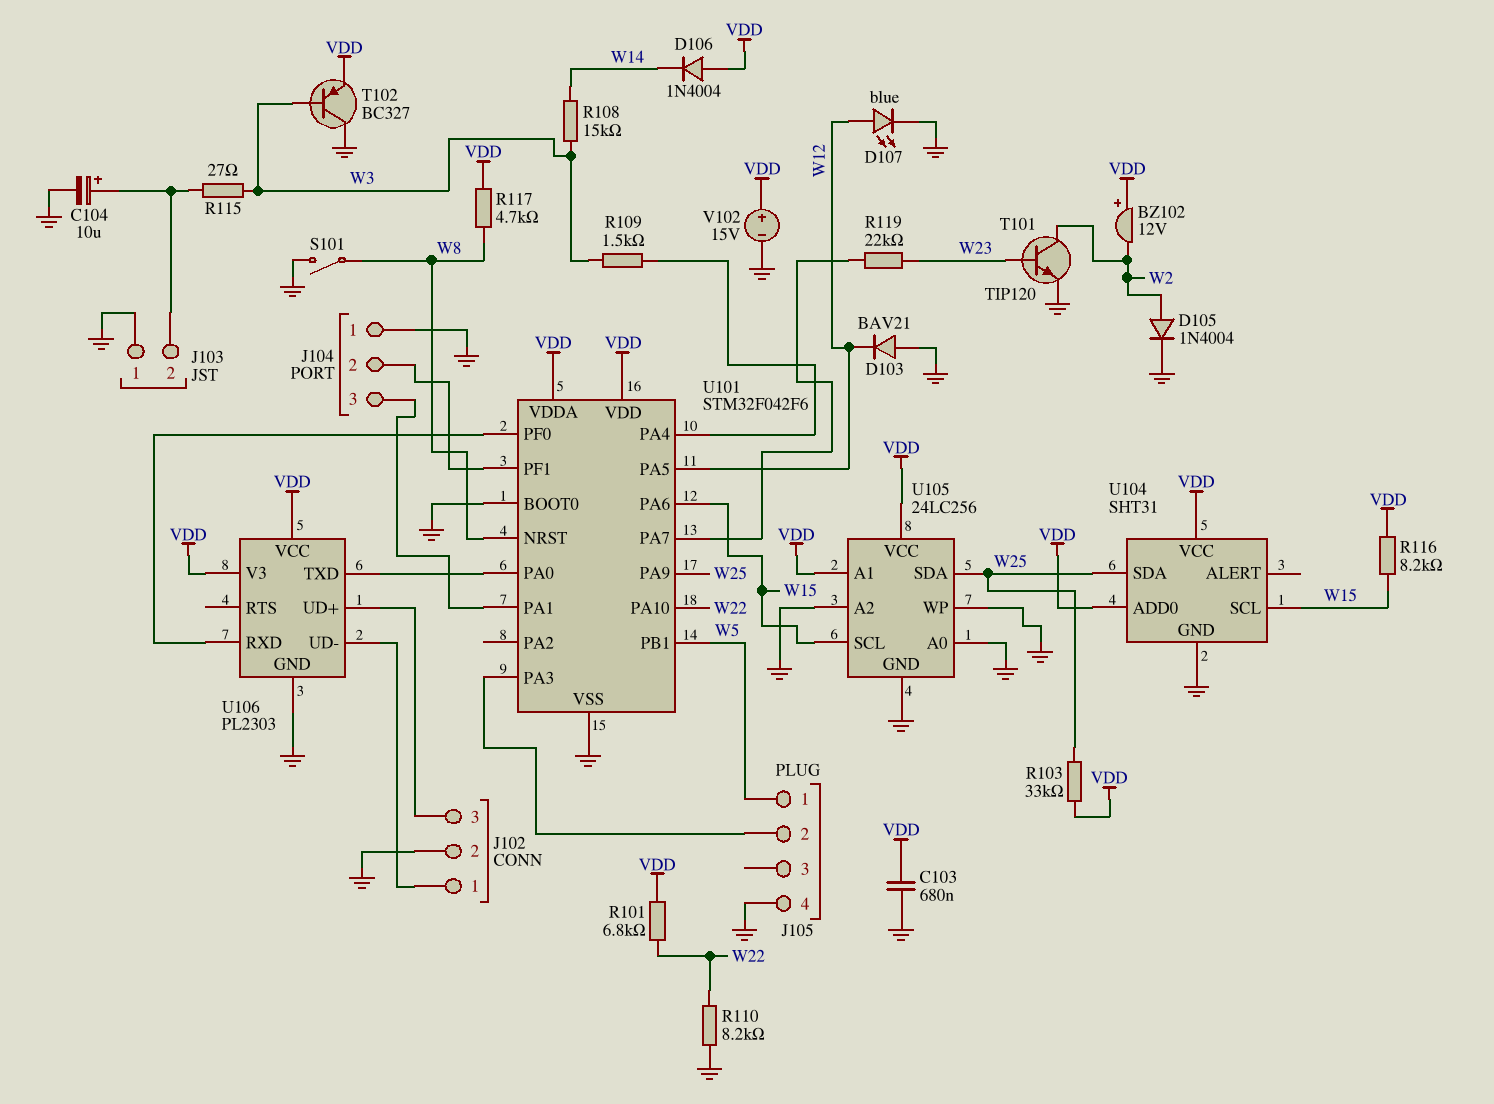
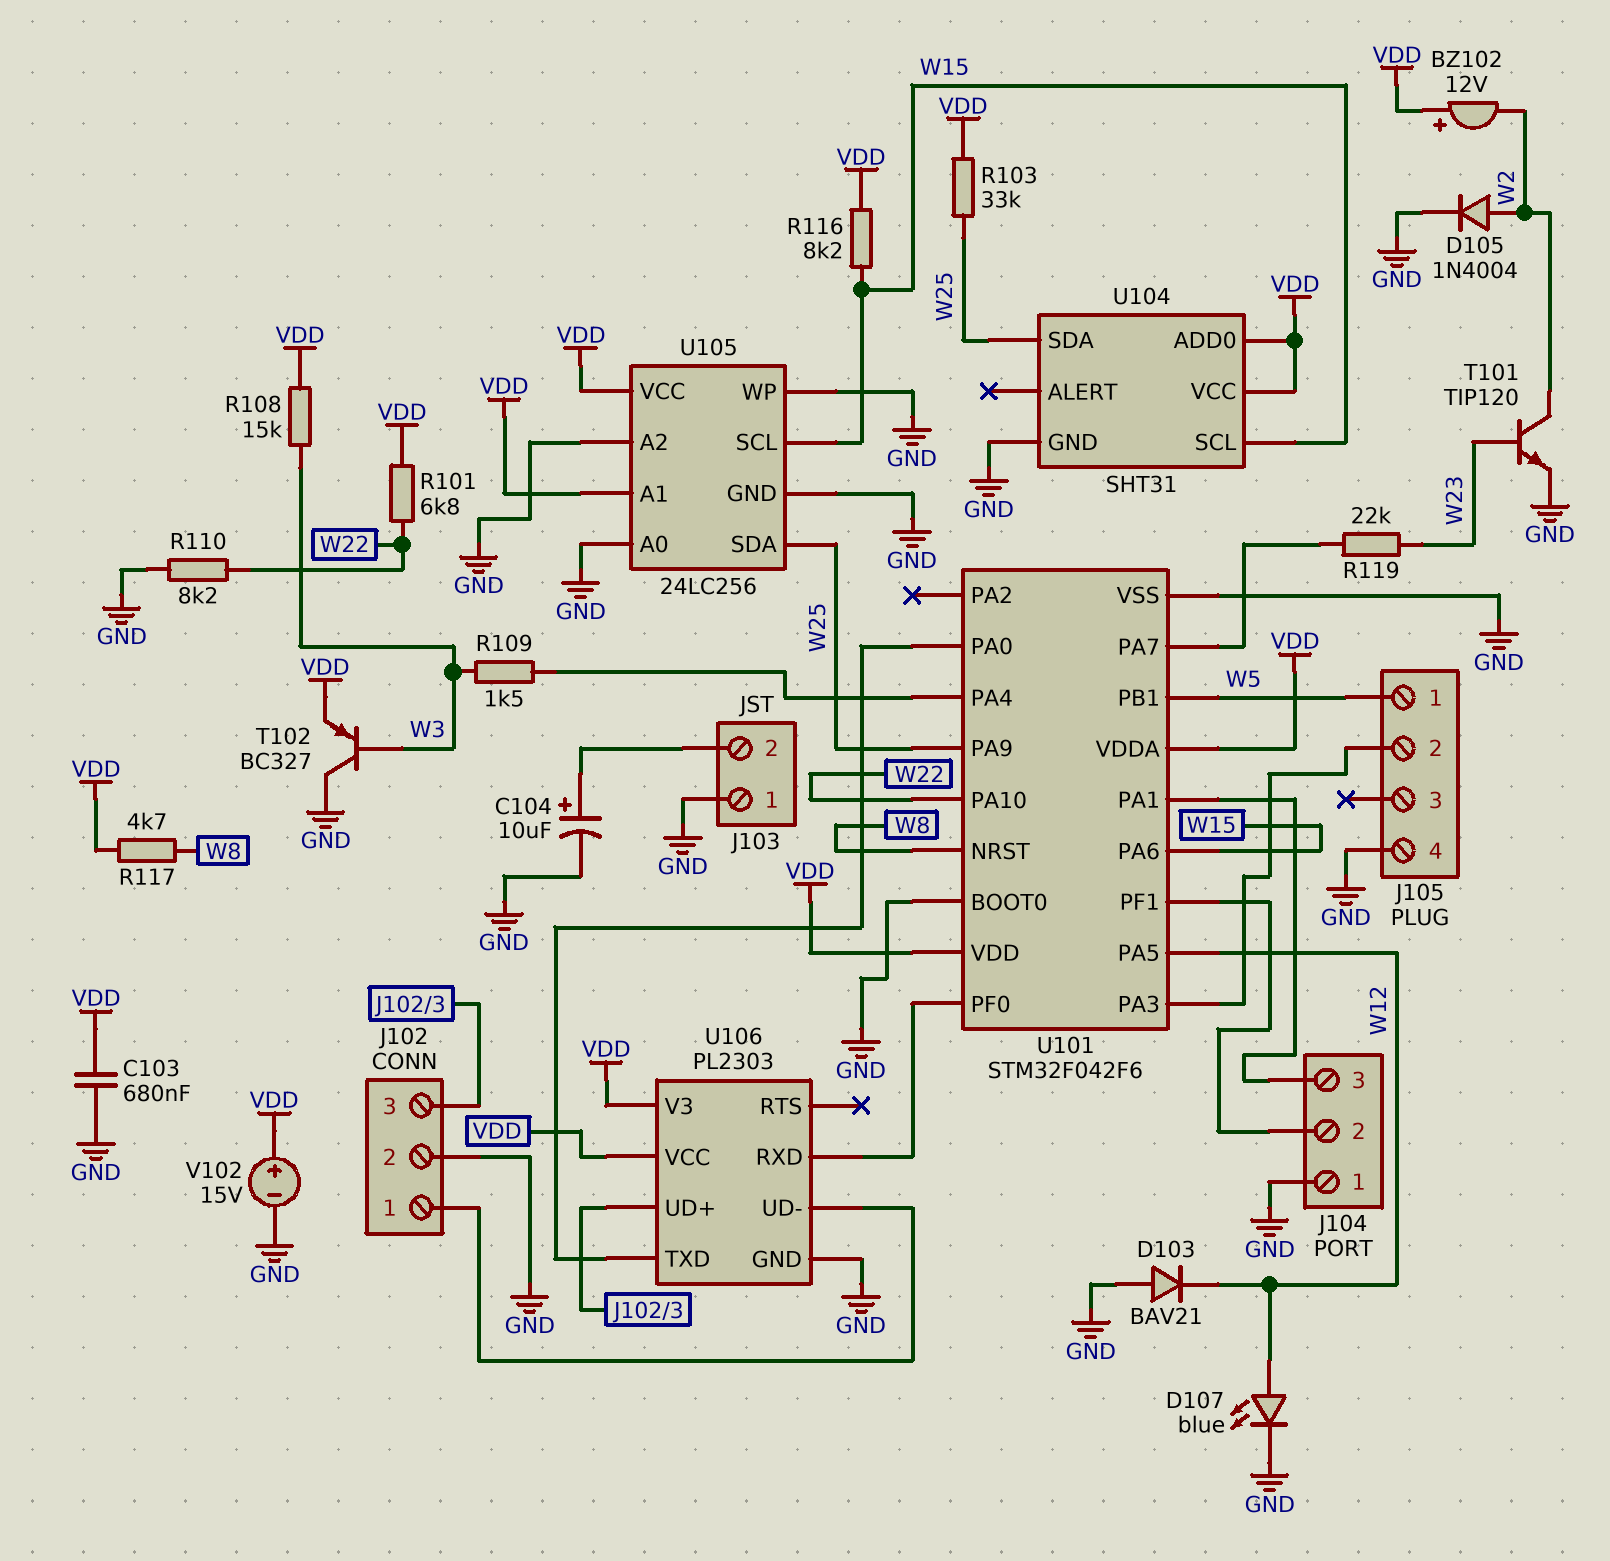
D106: diode 1N4004 (A VDD, K W14) -> none
R108: 15k (W3, W14) -> 15k (VDD, W3)
R115: 27 (J103/2, W3) -> none
S101: switch (GND, W8) -> none

